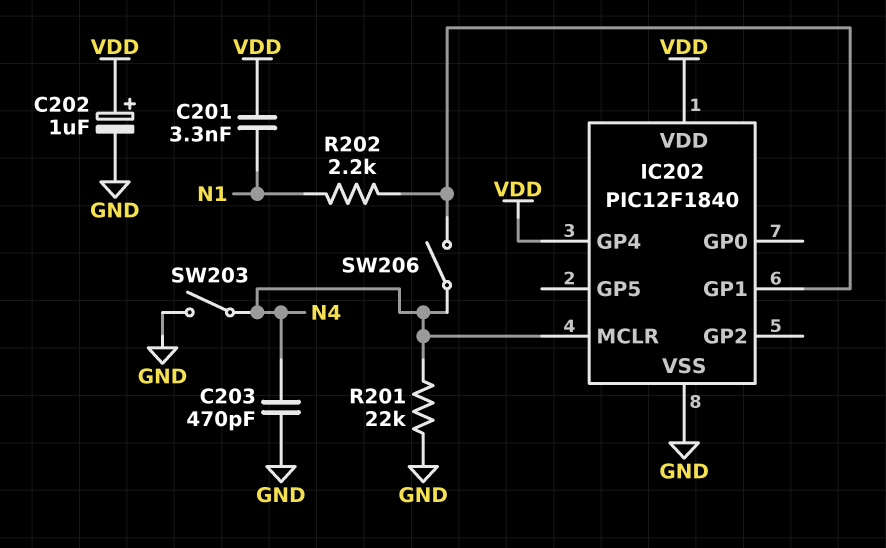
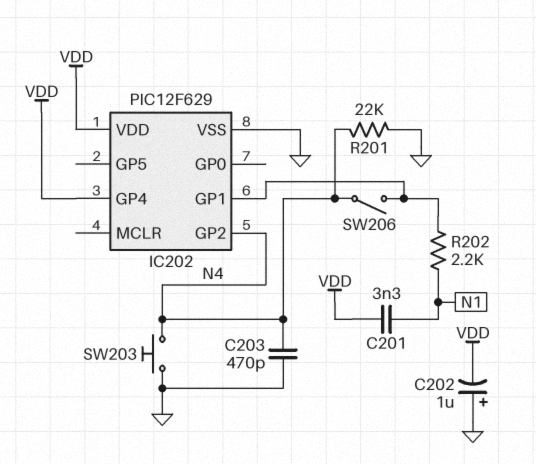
C202: 1uF (plus VDD, minus GND) -> 1uF (plus GND, minus VDD)
IC202: PIC12F1840 -> PIC12F629
IC202 pin GP2: none -> N4
IC202 pin MCLR: N4 -> none
SW203: switch (GND, N4) -> button (GND, N4)

